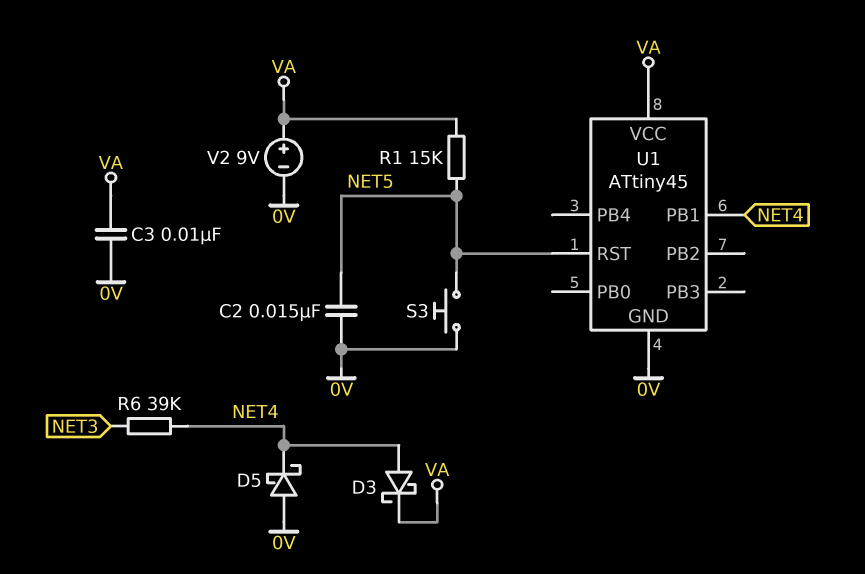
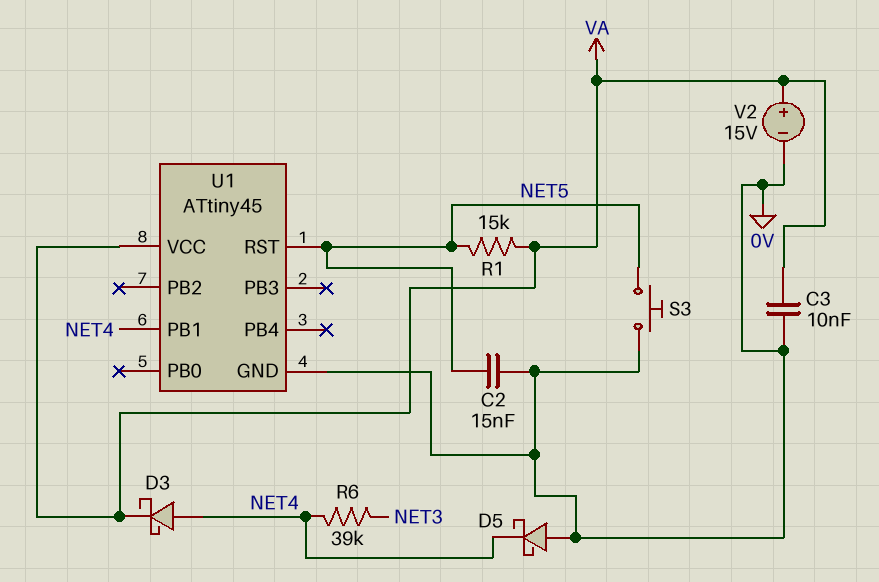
V2: 9V (plus VA, minus 0V) -> 15V (plus VA, minus 0V)

